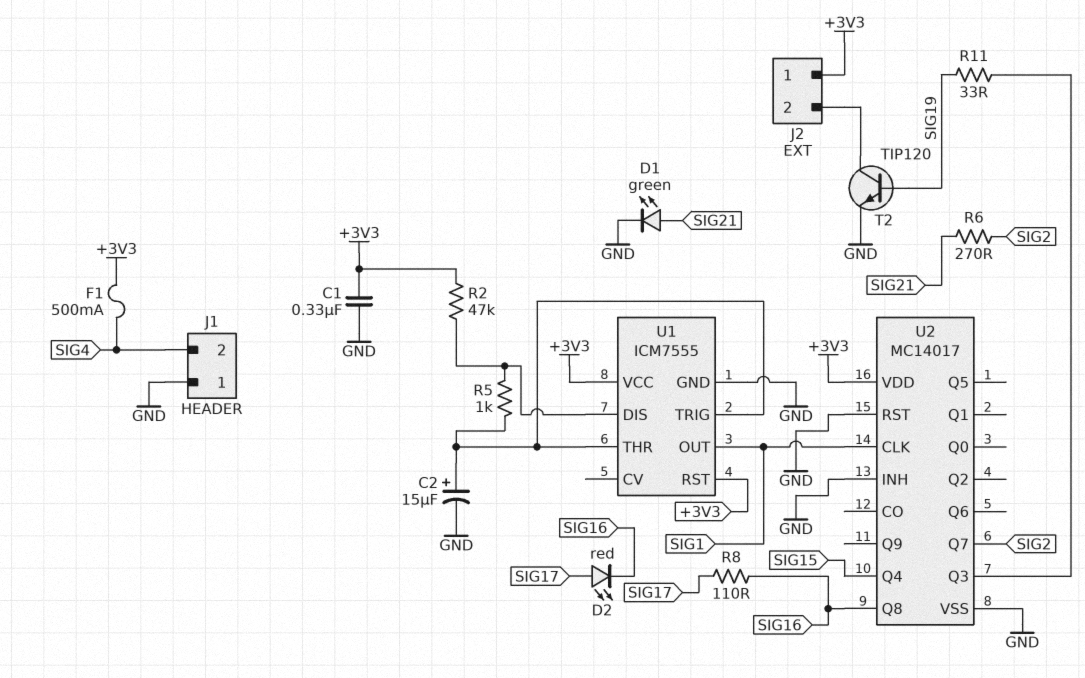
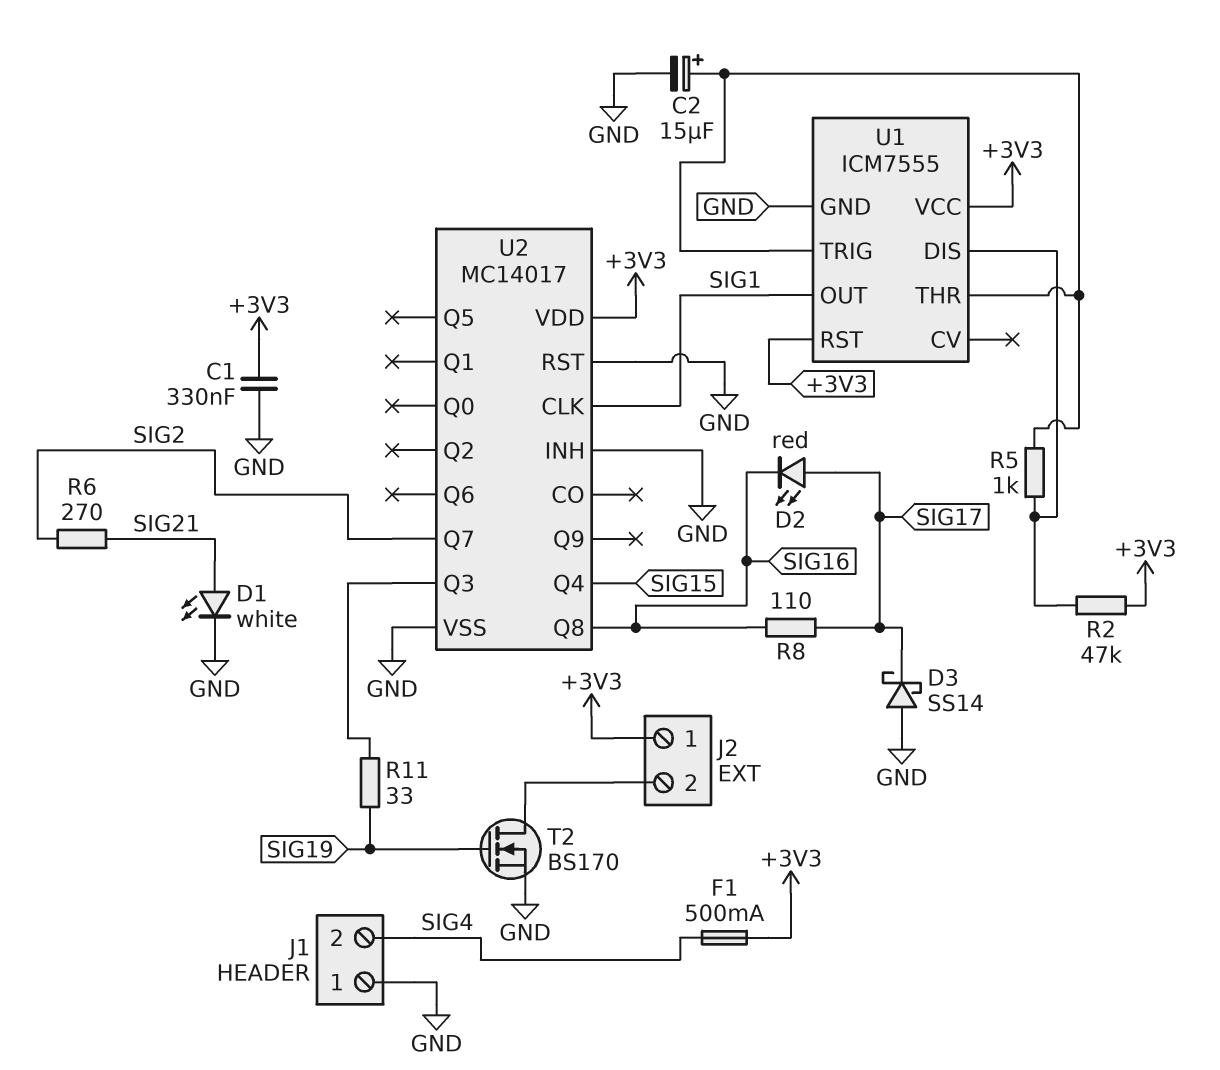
D1: LED green (A SIG21, K GND) -> LED white (A SIG21, K GND)
D3: none -> schottky SS14 (A GND, K SIG17)
T2: NPN TIP120 (B SIG19, C J2/2, E GND) -> NMOS BS170 (G SIG19, D J2/2, S GND)

